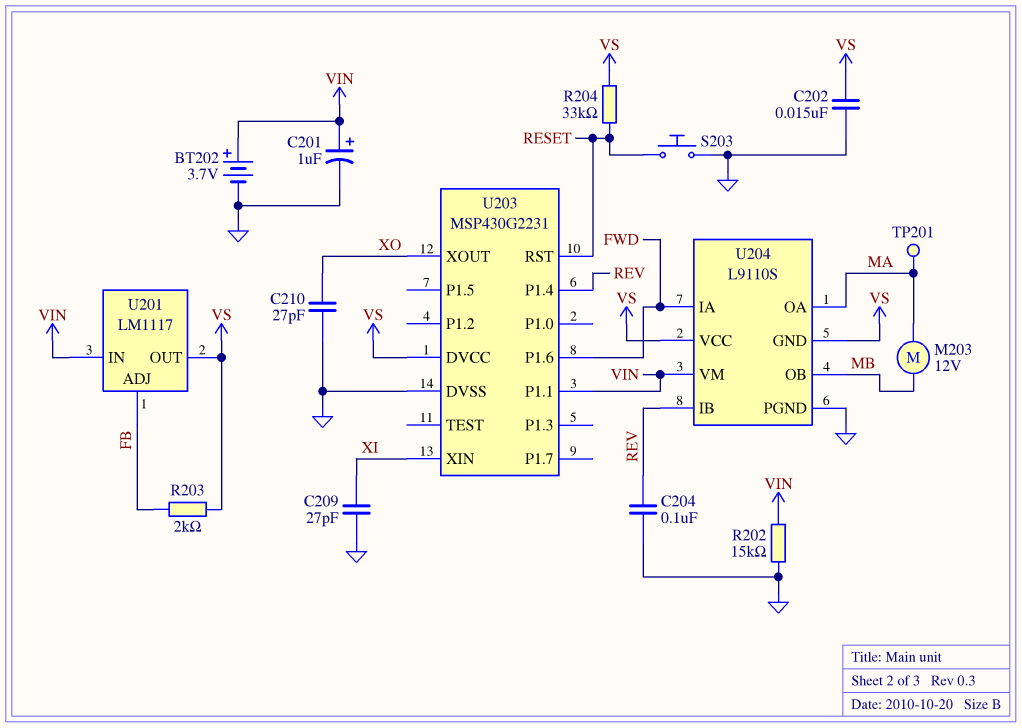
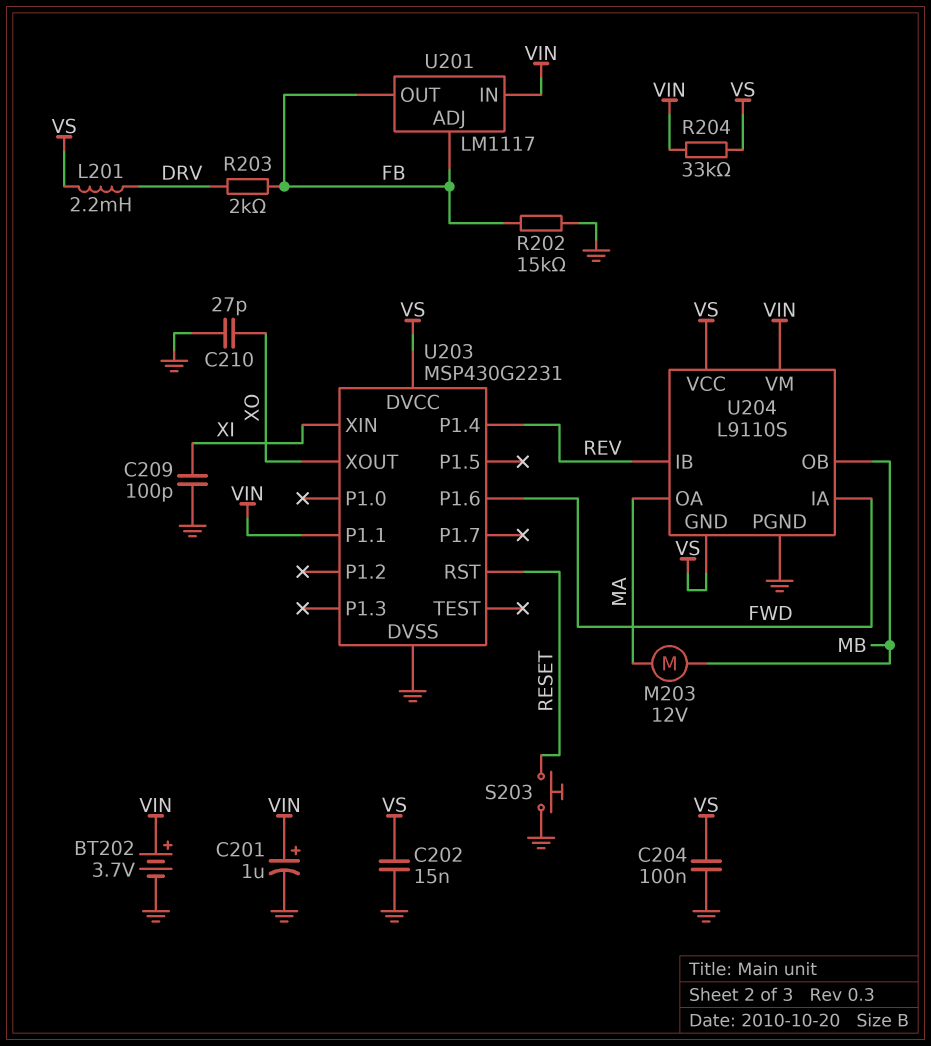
C204: 100nF (GND, REV) -> 100nF (GND, VS)
C209: 27pF (GND, XI) -> 100pF (GND, XI)
L201: none -> 2.2mH (DRV, VS)
R202: 15k (GND, VIN) -> 15k (FB, GND)
R203: 2k (FB, VS) -> 2k (DRV, FB)
R204: 33k (RESET, VS) -> 33k (VIN, VS)
TP201: test point (MA) -> none
U201 pin OUT: VS -> FB

